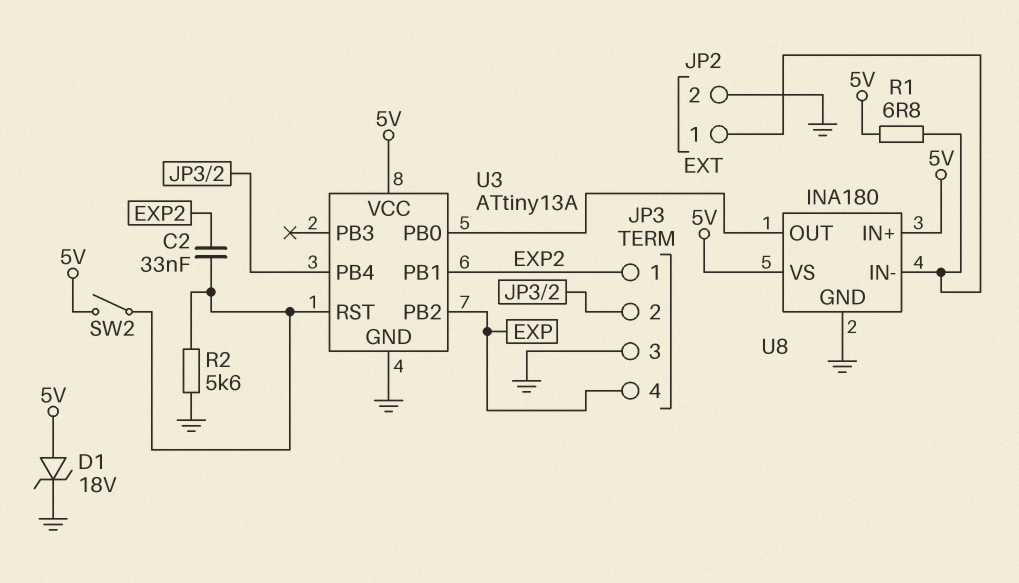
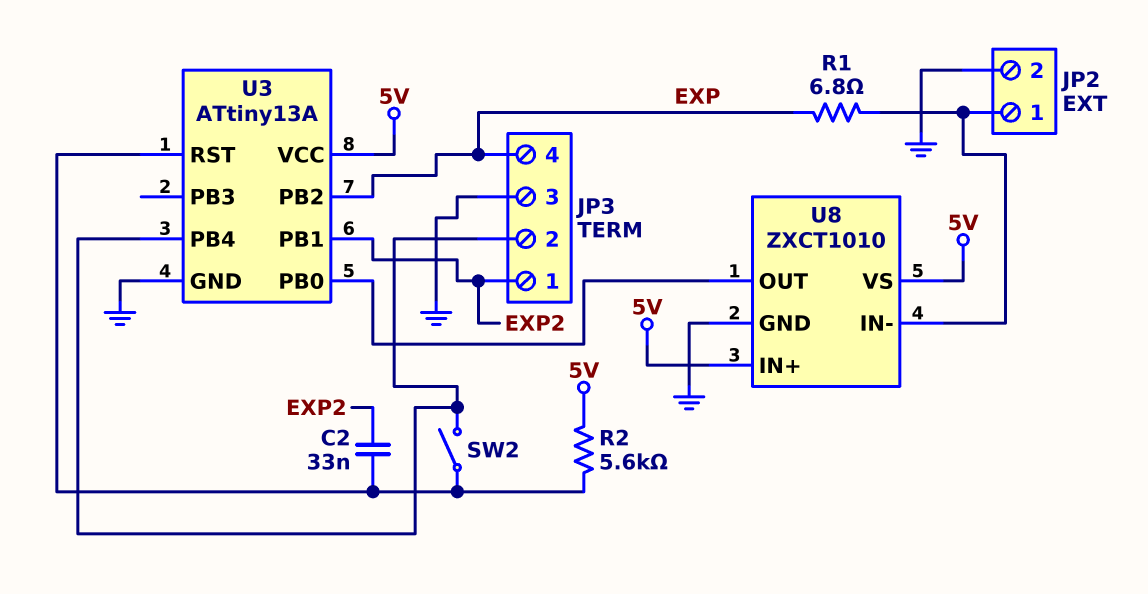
D1: zener 18V (A 5V, K GND) -> none
R1: 6.8 (5V, JP2/1) -> 6.8 (EXP, JP2/1)
R2: 5.6k (GND, U3/RST) -> 5.6k (5V, U3/RST)
SW2: switch (5V, U3/RST) -> switch (JP3/2, U3/RST)
U8: INA180 -> ZXCT1010

